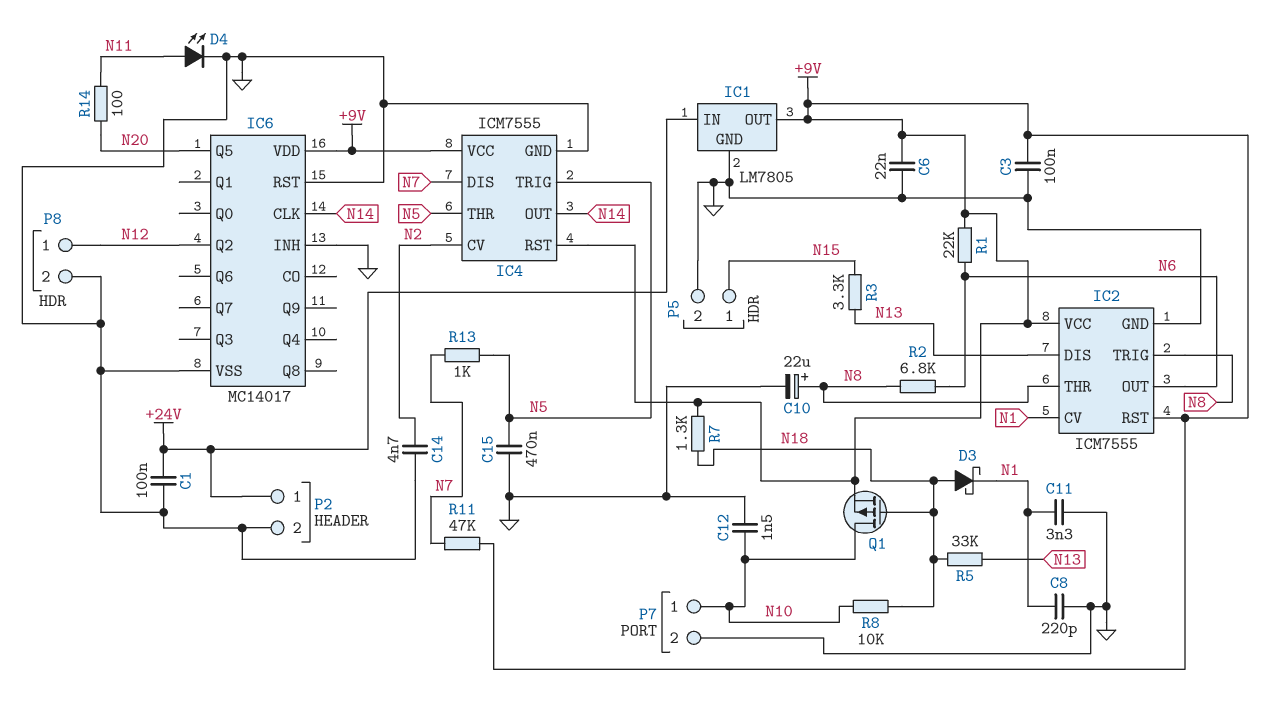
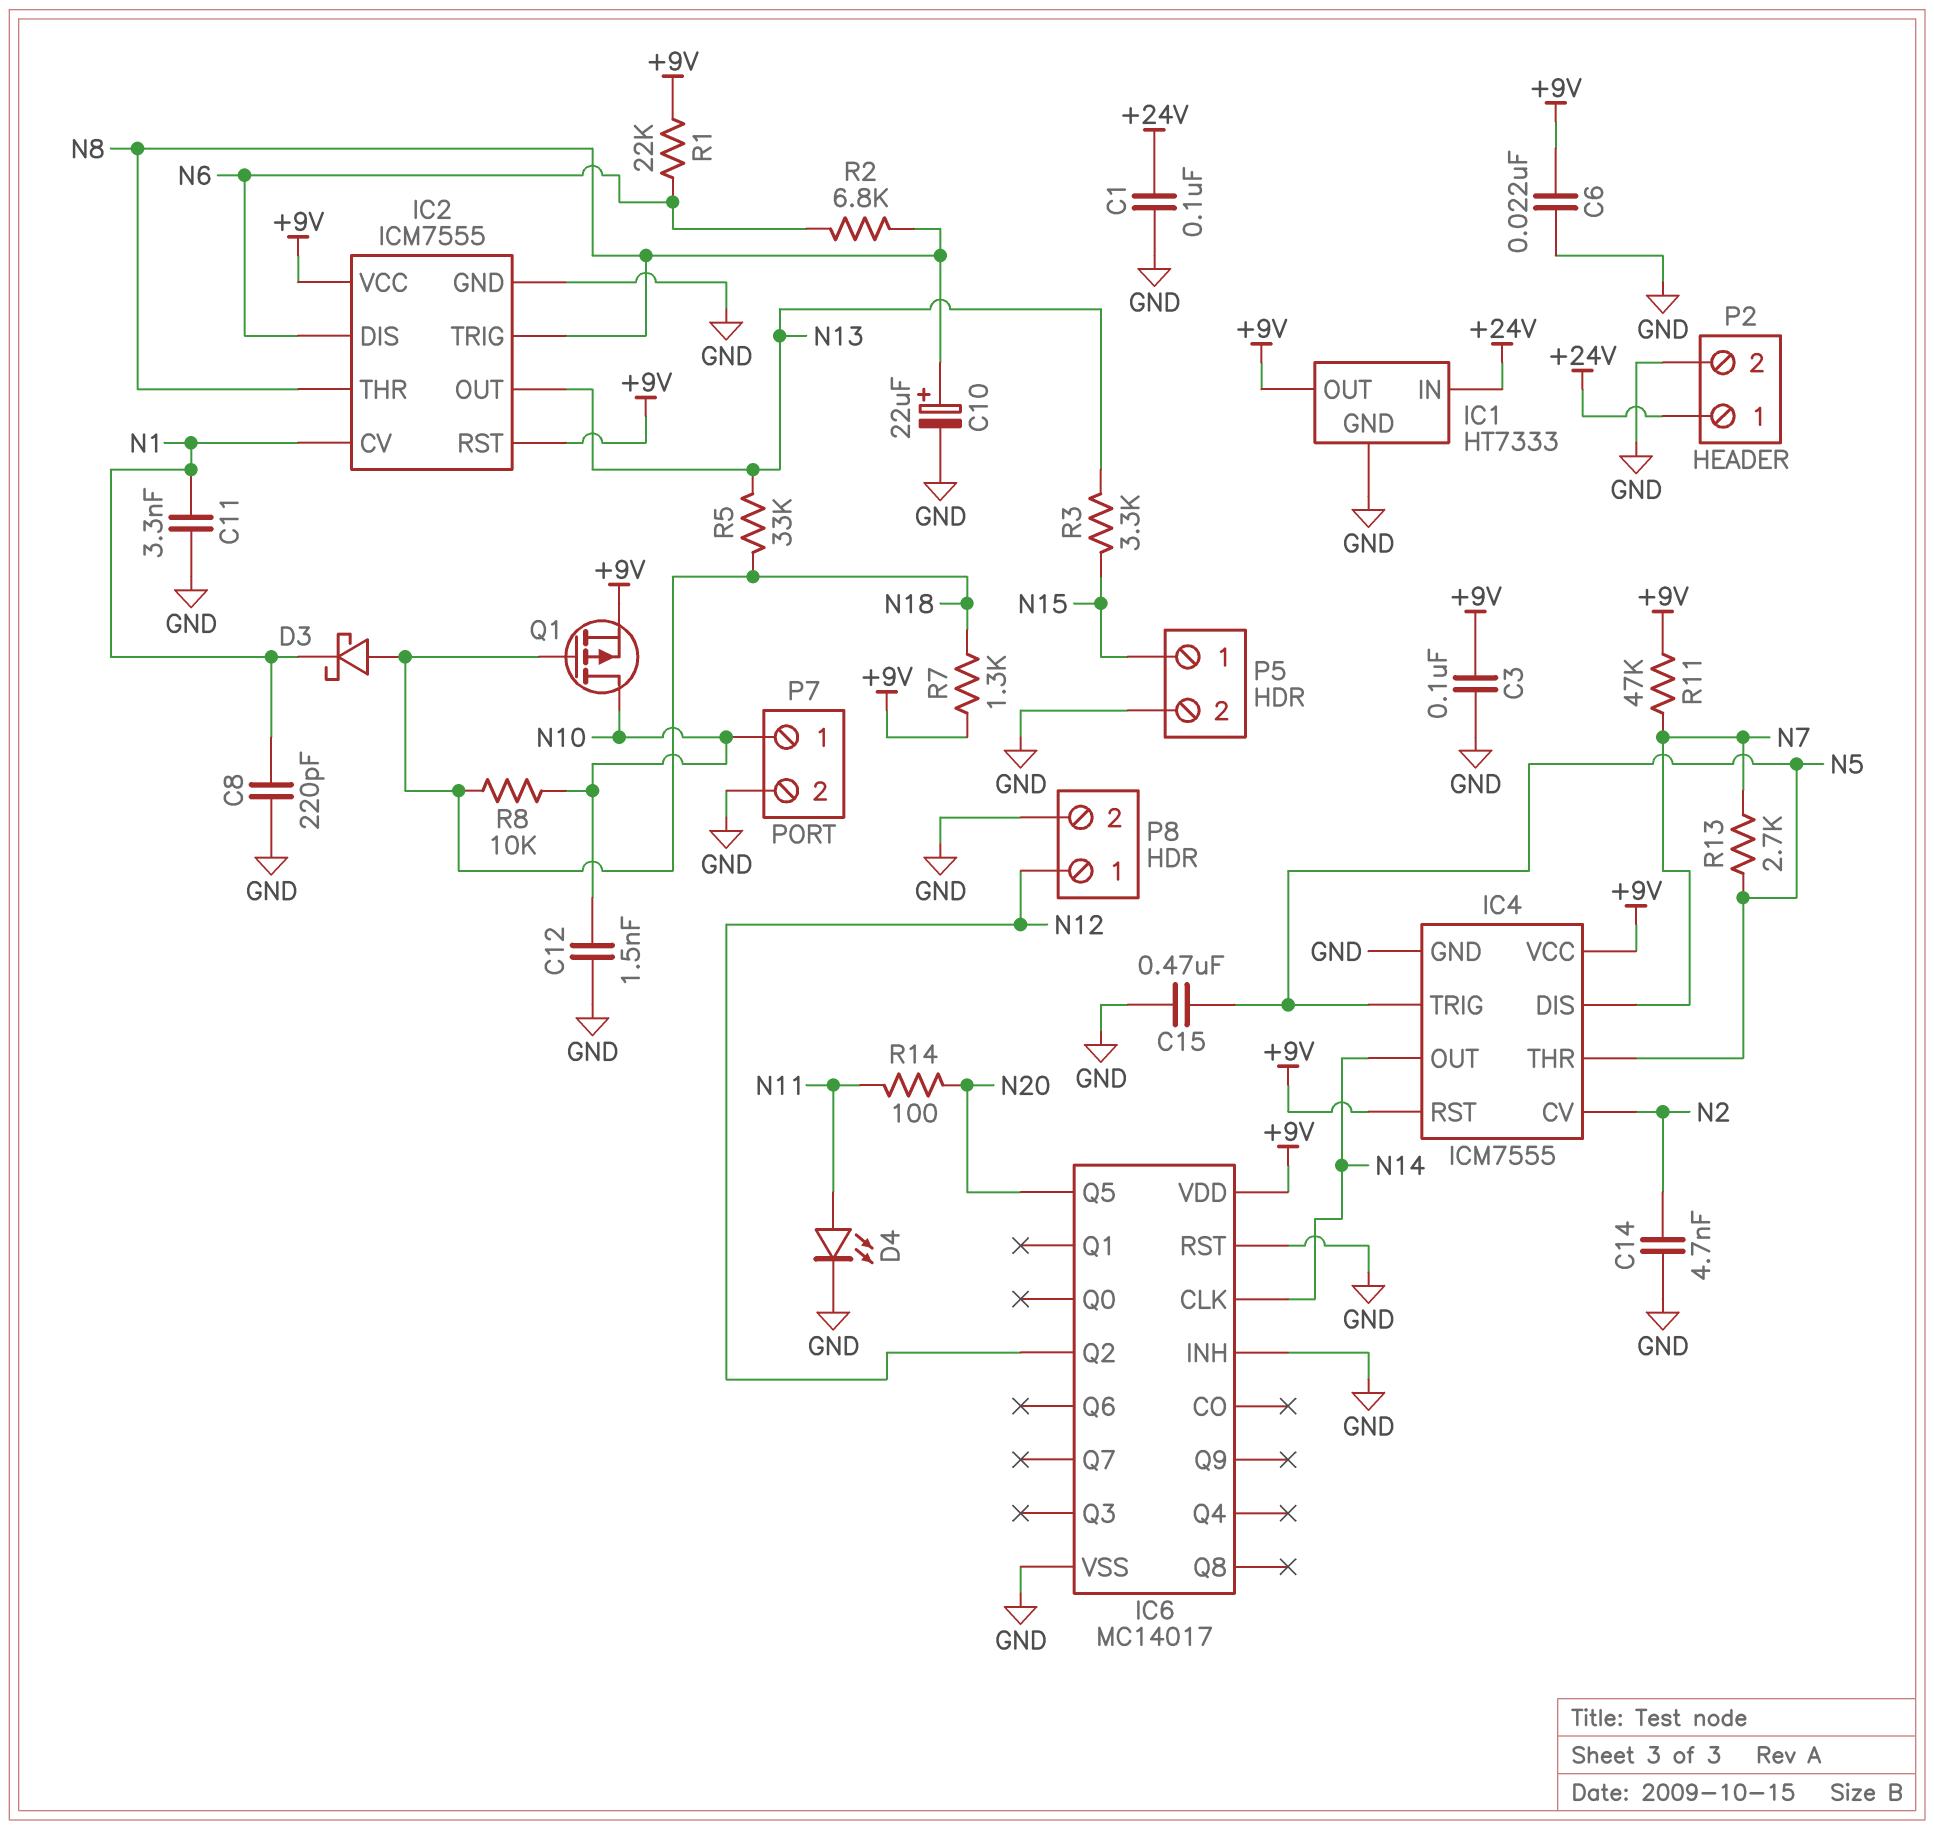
IC1: LM7805 -> HT7333
IC2 pin DIS: N13 -> N6
IC2 pin OUT: N6 -> N13
R13: 1k (N5, N7) -> 2.7k (N5, N7)

